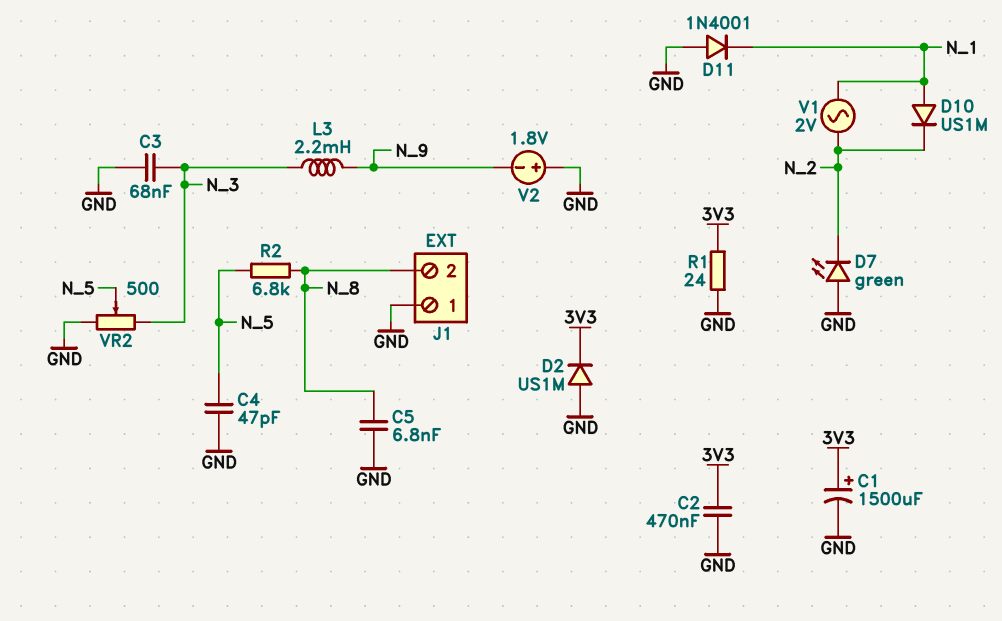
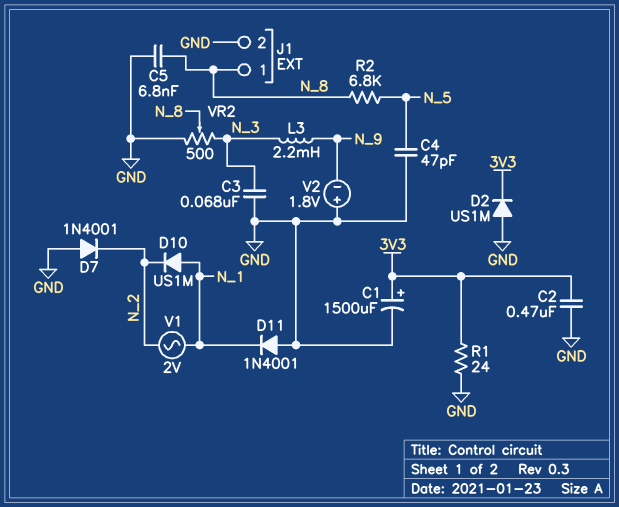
D7: LED green (A GND, K N_2) -> diode 1N4001 (A GND, K N_2)
J1 pin 1: GND -> N_8
J1 pin 2: N_8 -> GND
VR2: 500 (GND, N_3, wiper N_5) -> 500 (GND, N_3, wiper N_8)

